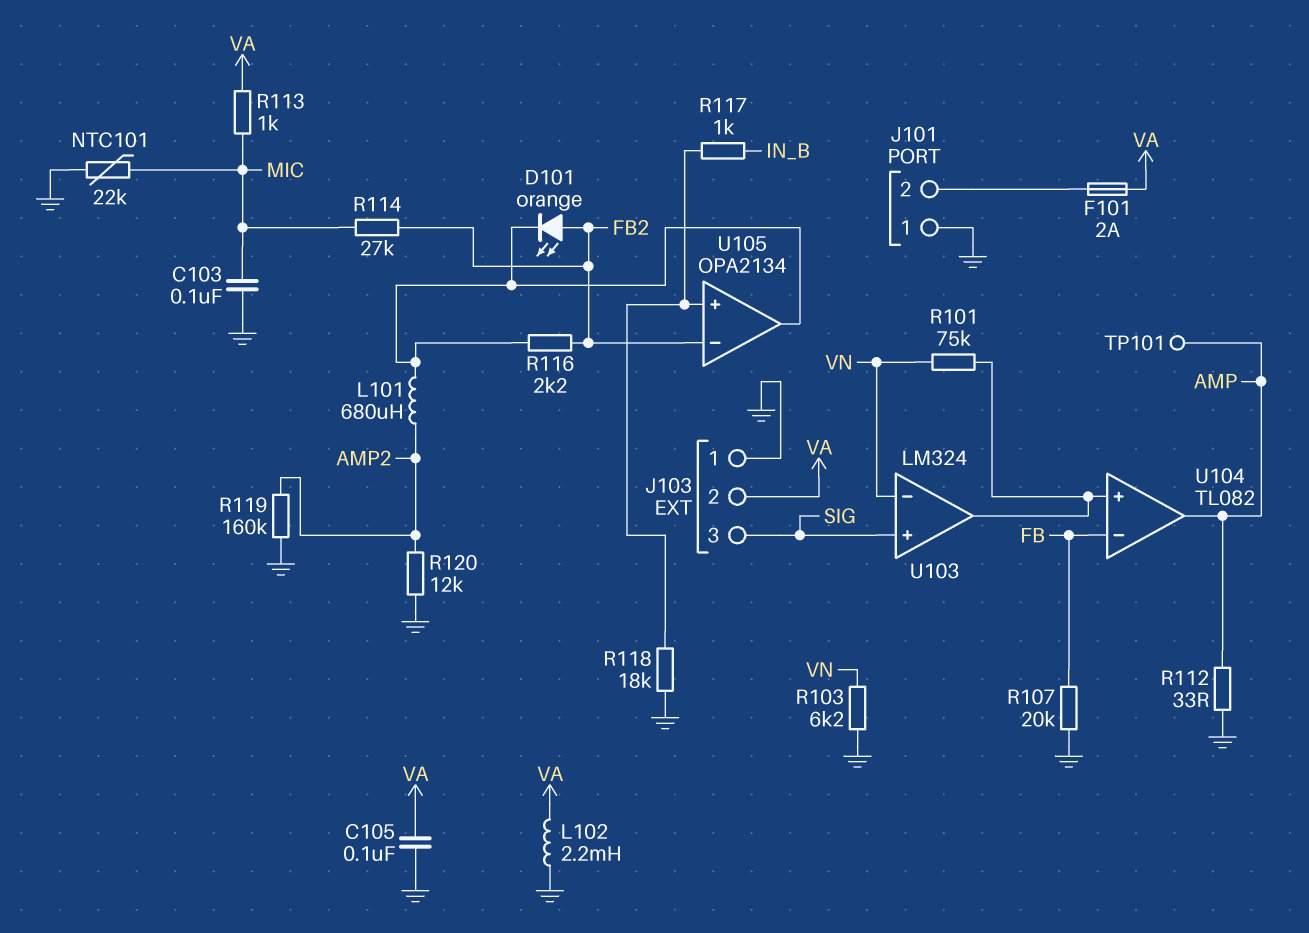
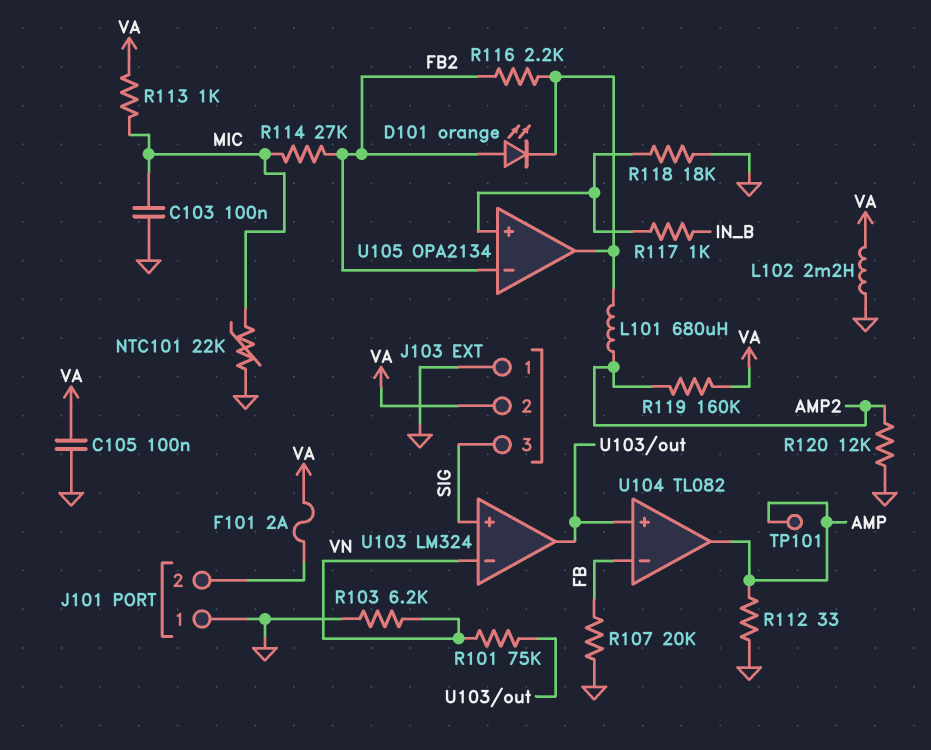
R119: 160k (AMP2, GND) -> 160k (AMP2, VA)

